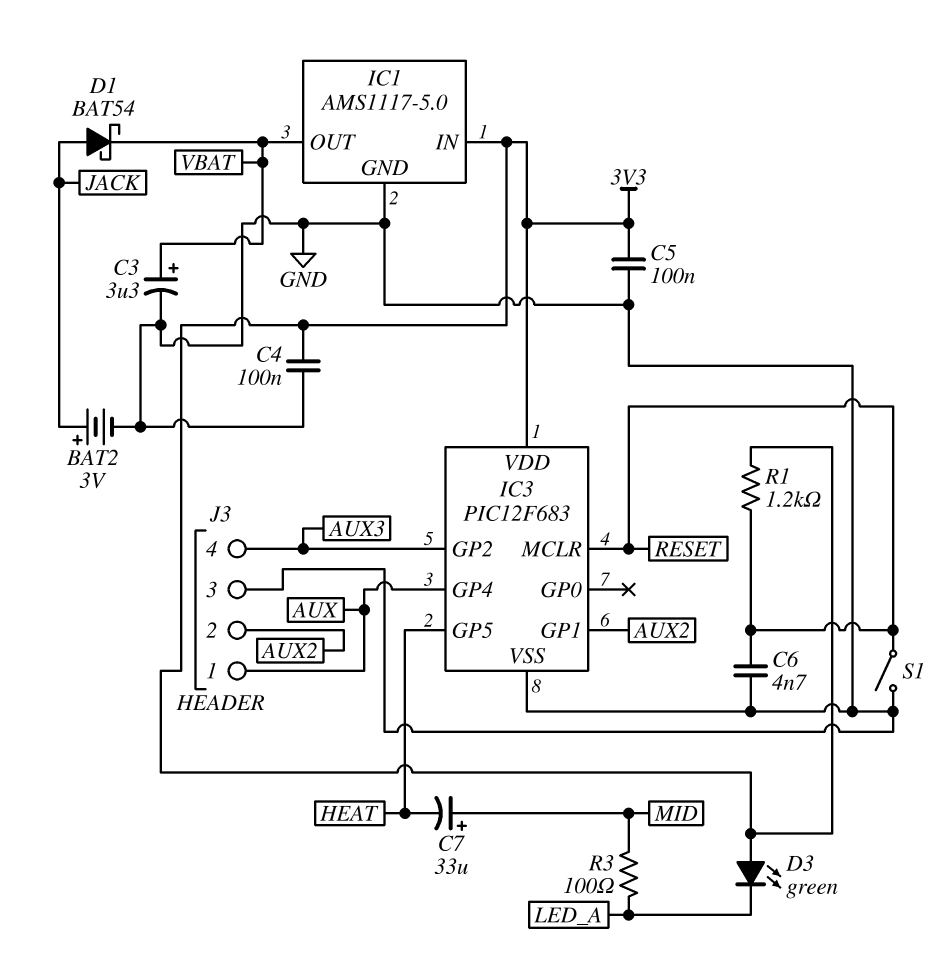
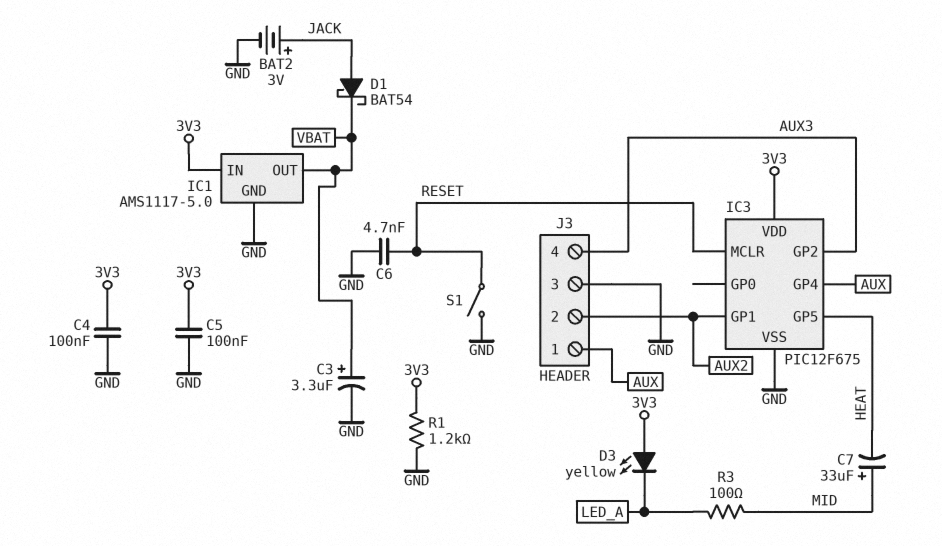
D3: LED green (A 3V3, K LED_A) -> LED yellow (A 3V3, K LED_A)
IC3: PIC12F683 -> PIC12F675
R1: 1.2k (3V3, RESET) -> 1.2k (3V3, GND)

